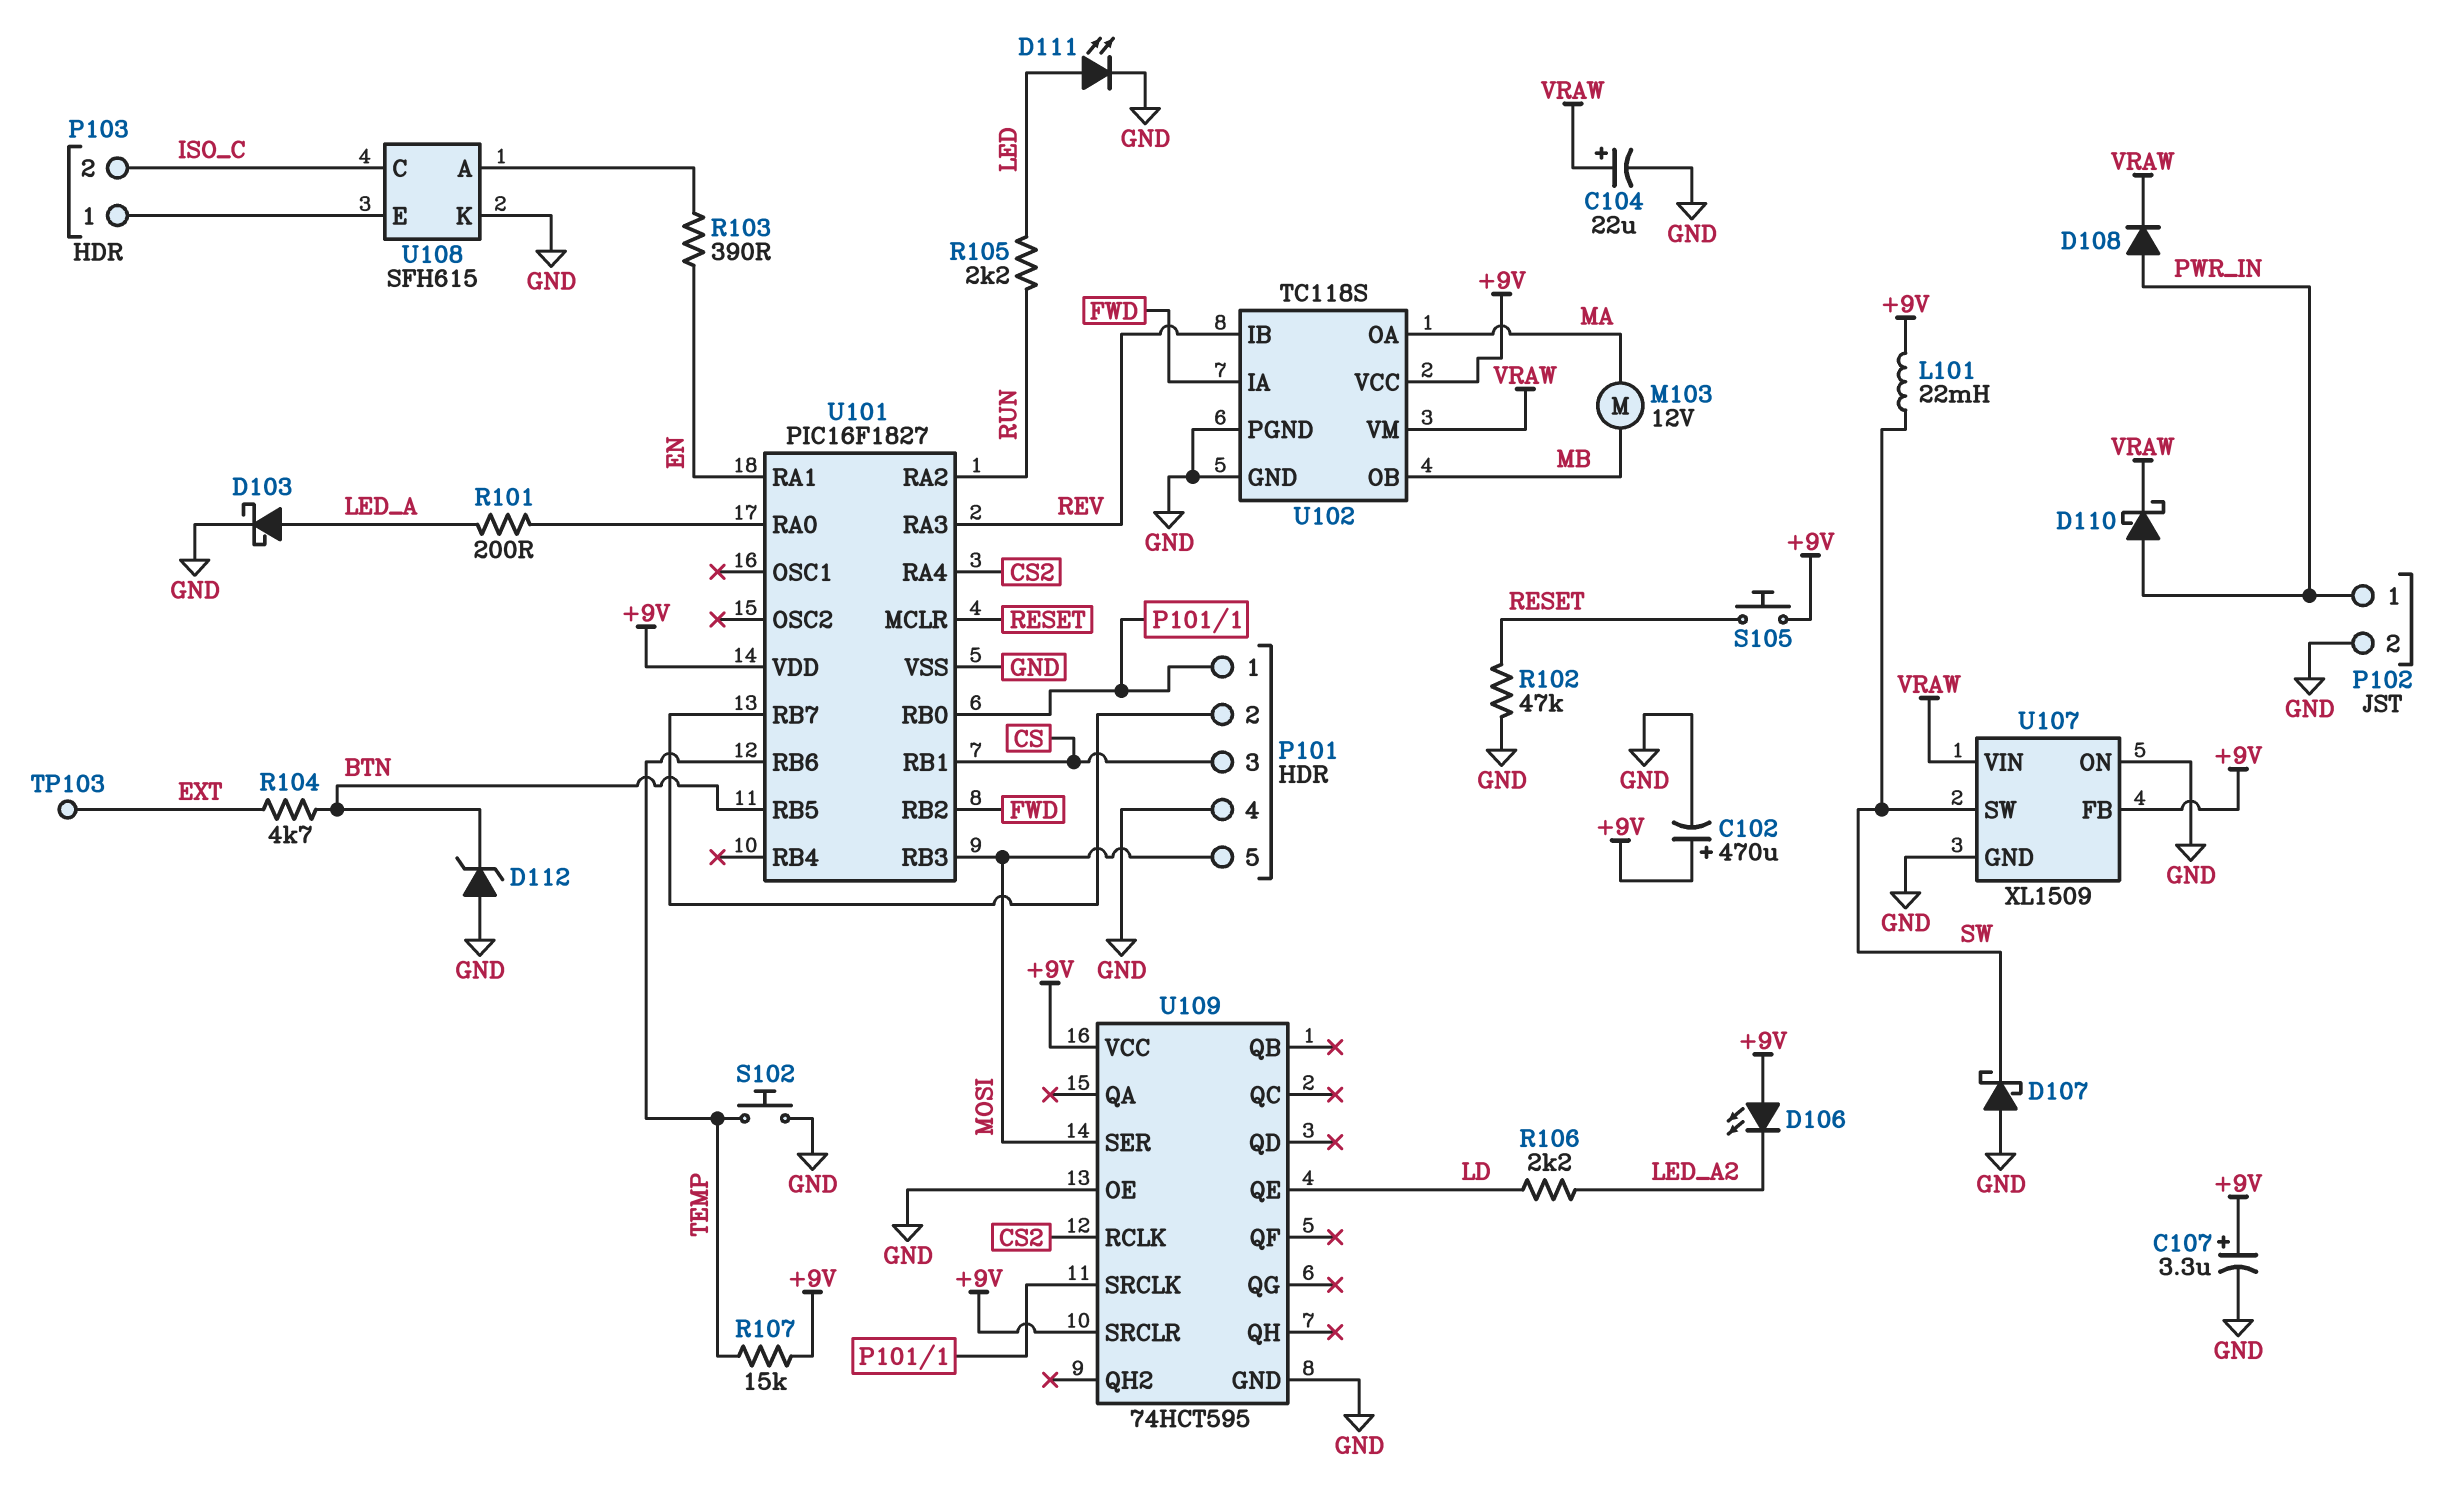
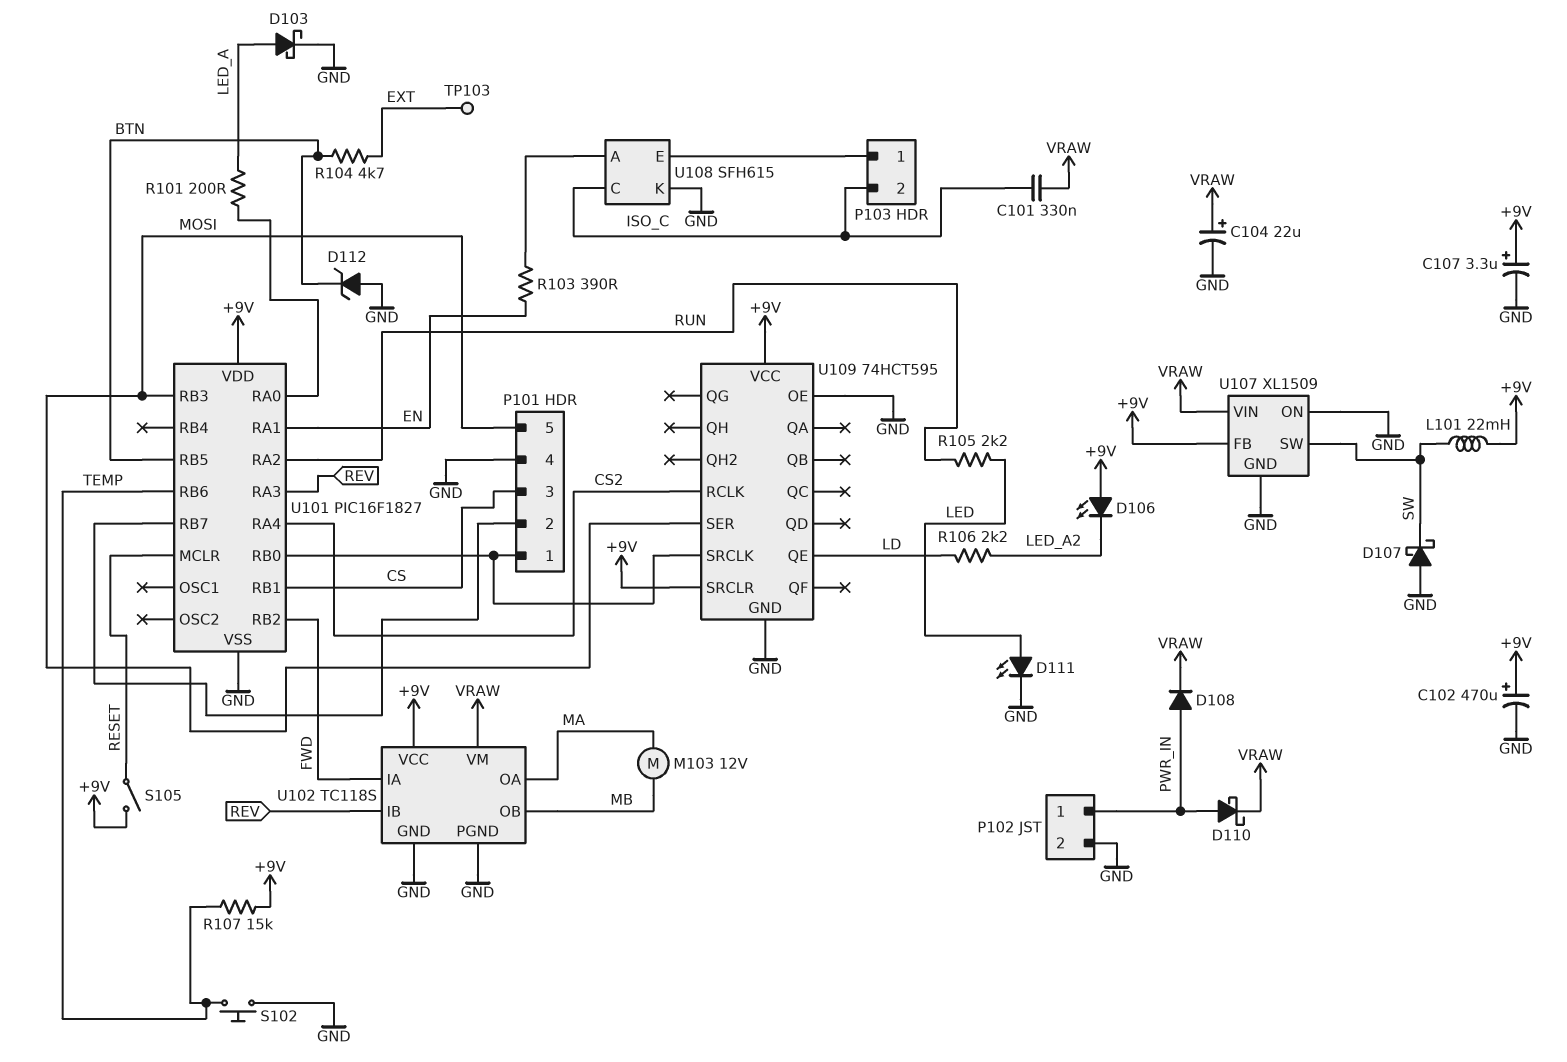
C101: none -> 330nF (ISO_C, VRAW)
R102: 47k (GND, RESET) -> none
S105: button (+9V, RESET) -> switch (+9V, RESET)

